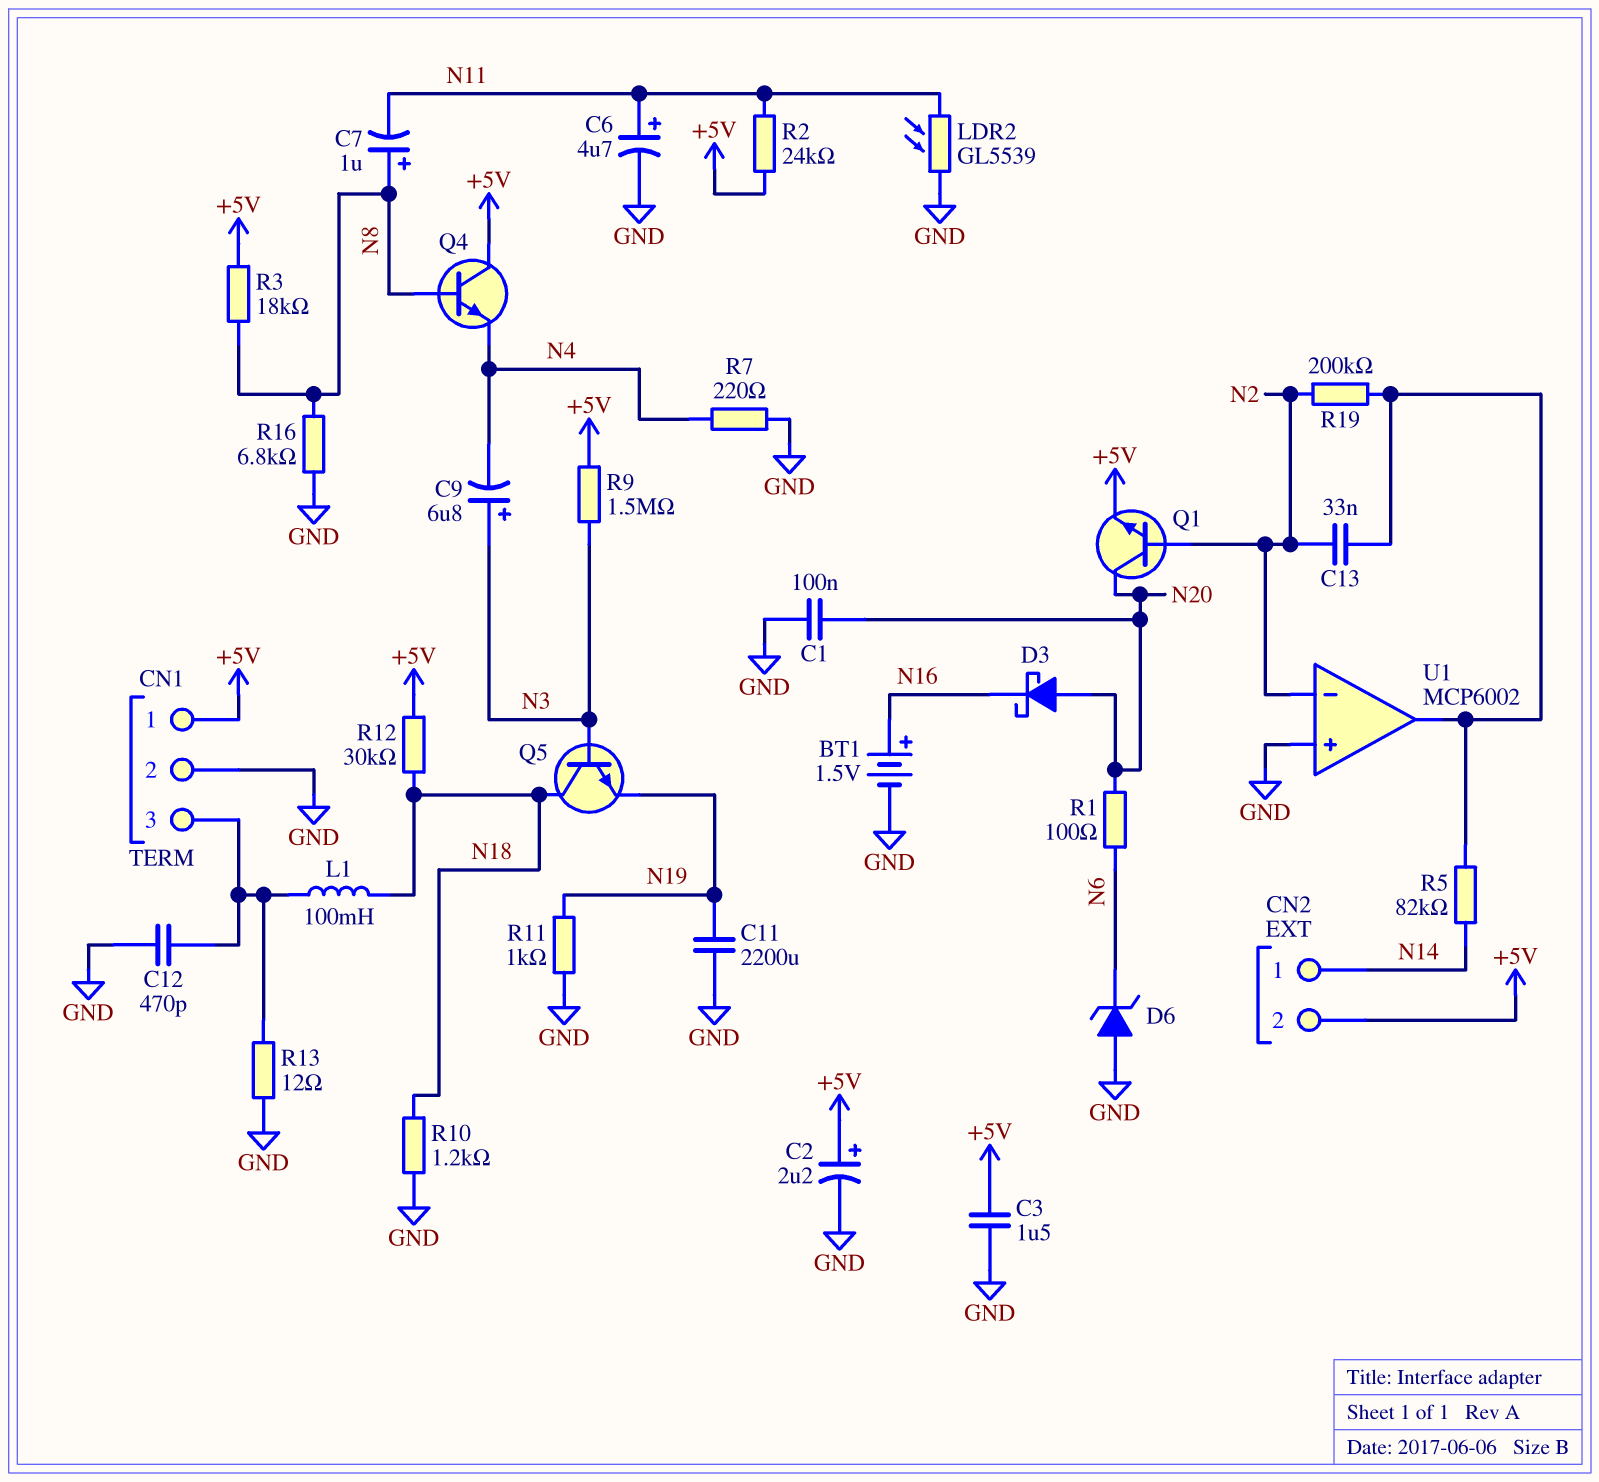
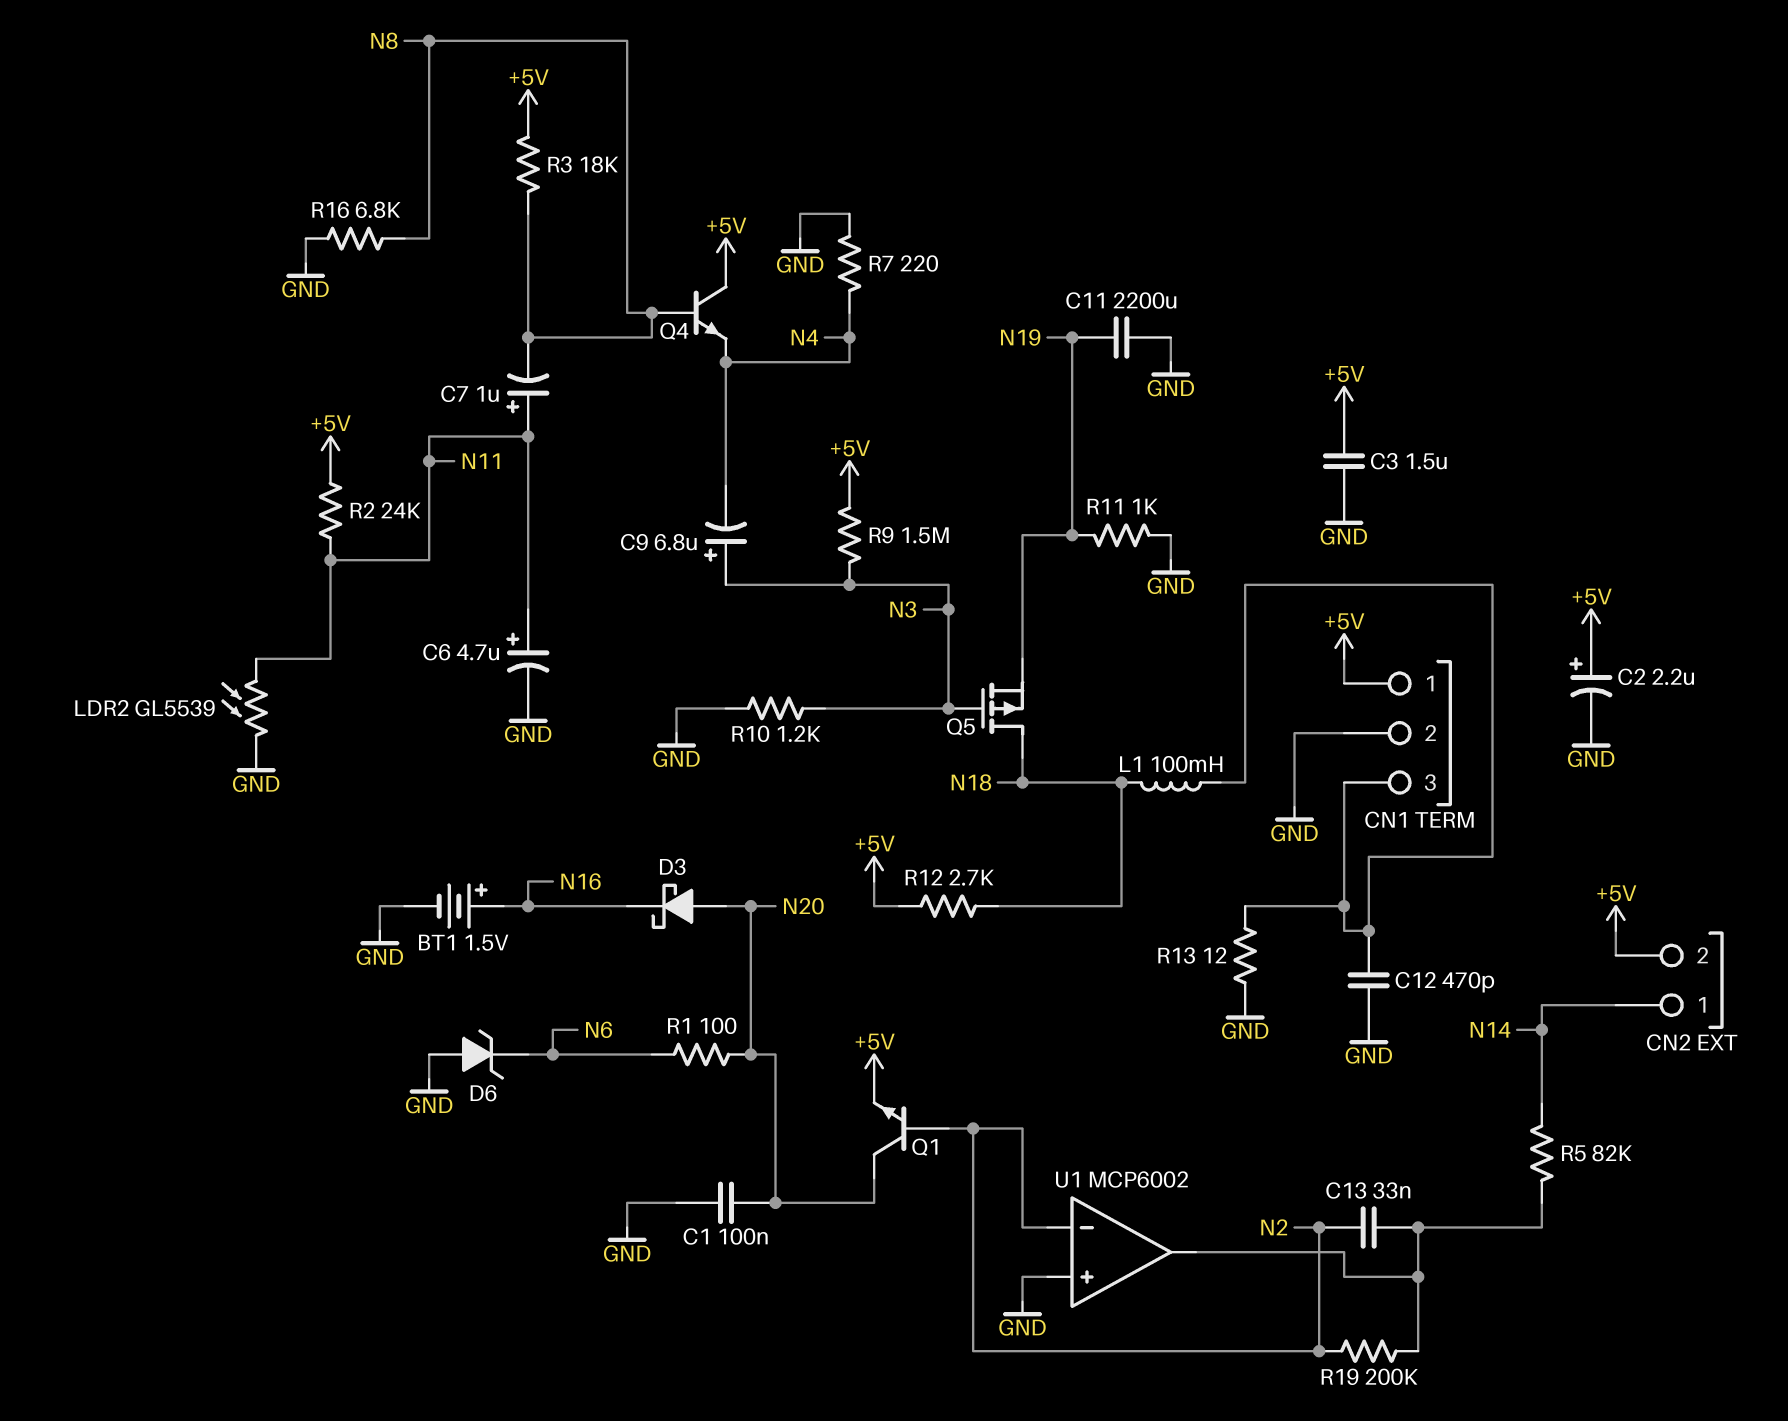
C7: 1uF (plus N8, minus N11) -> 1uF (plus N11, minus N8)
Q5: NPN (B N3, C N18, E N19) -> PMOS (G N3, D N18, S N19)
R10: 1.2k (GND, N18) -> 1.2k (GND, N3)
R12: 30k (+5V, N18) -> 2.7k (+5V, N18)

